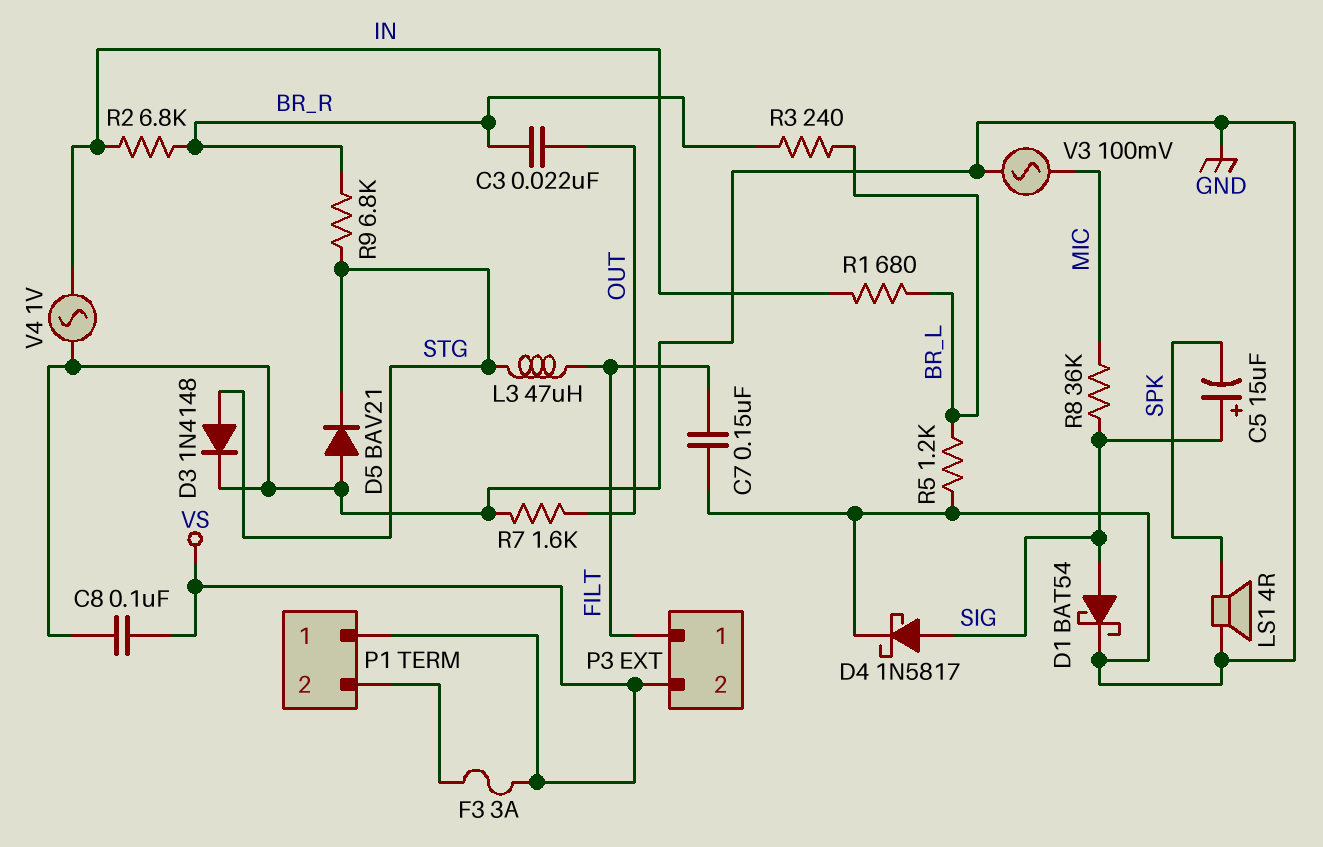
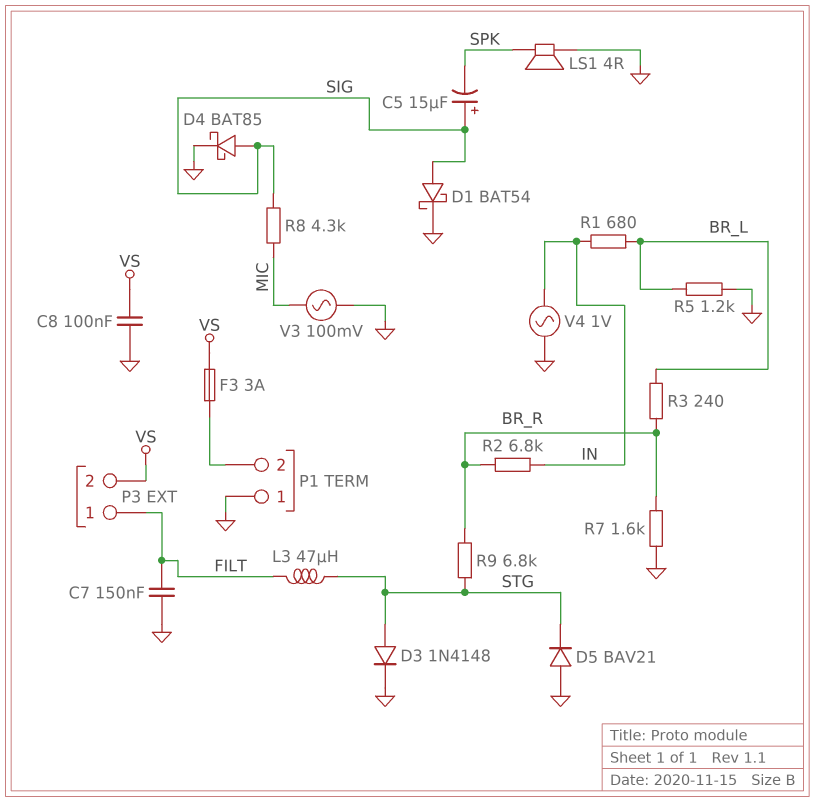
C3: 22nF (BR_R, OUT) -> none
D4: schottky 1N5817 (A SIG, K GND) -> schottky BAT85 (A SIG, K GND)
P1 pin 1: VS -> GND
R7: 1.6k (GND, OUT) -> 1.6k (BR_R, GND)
R8: 36k (MIC, SIG) -> 4.3k (MIC, SIG)

